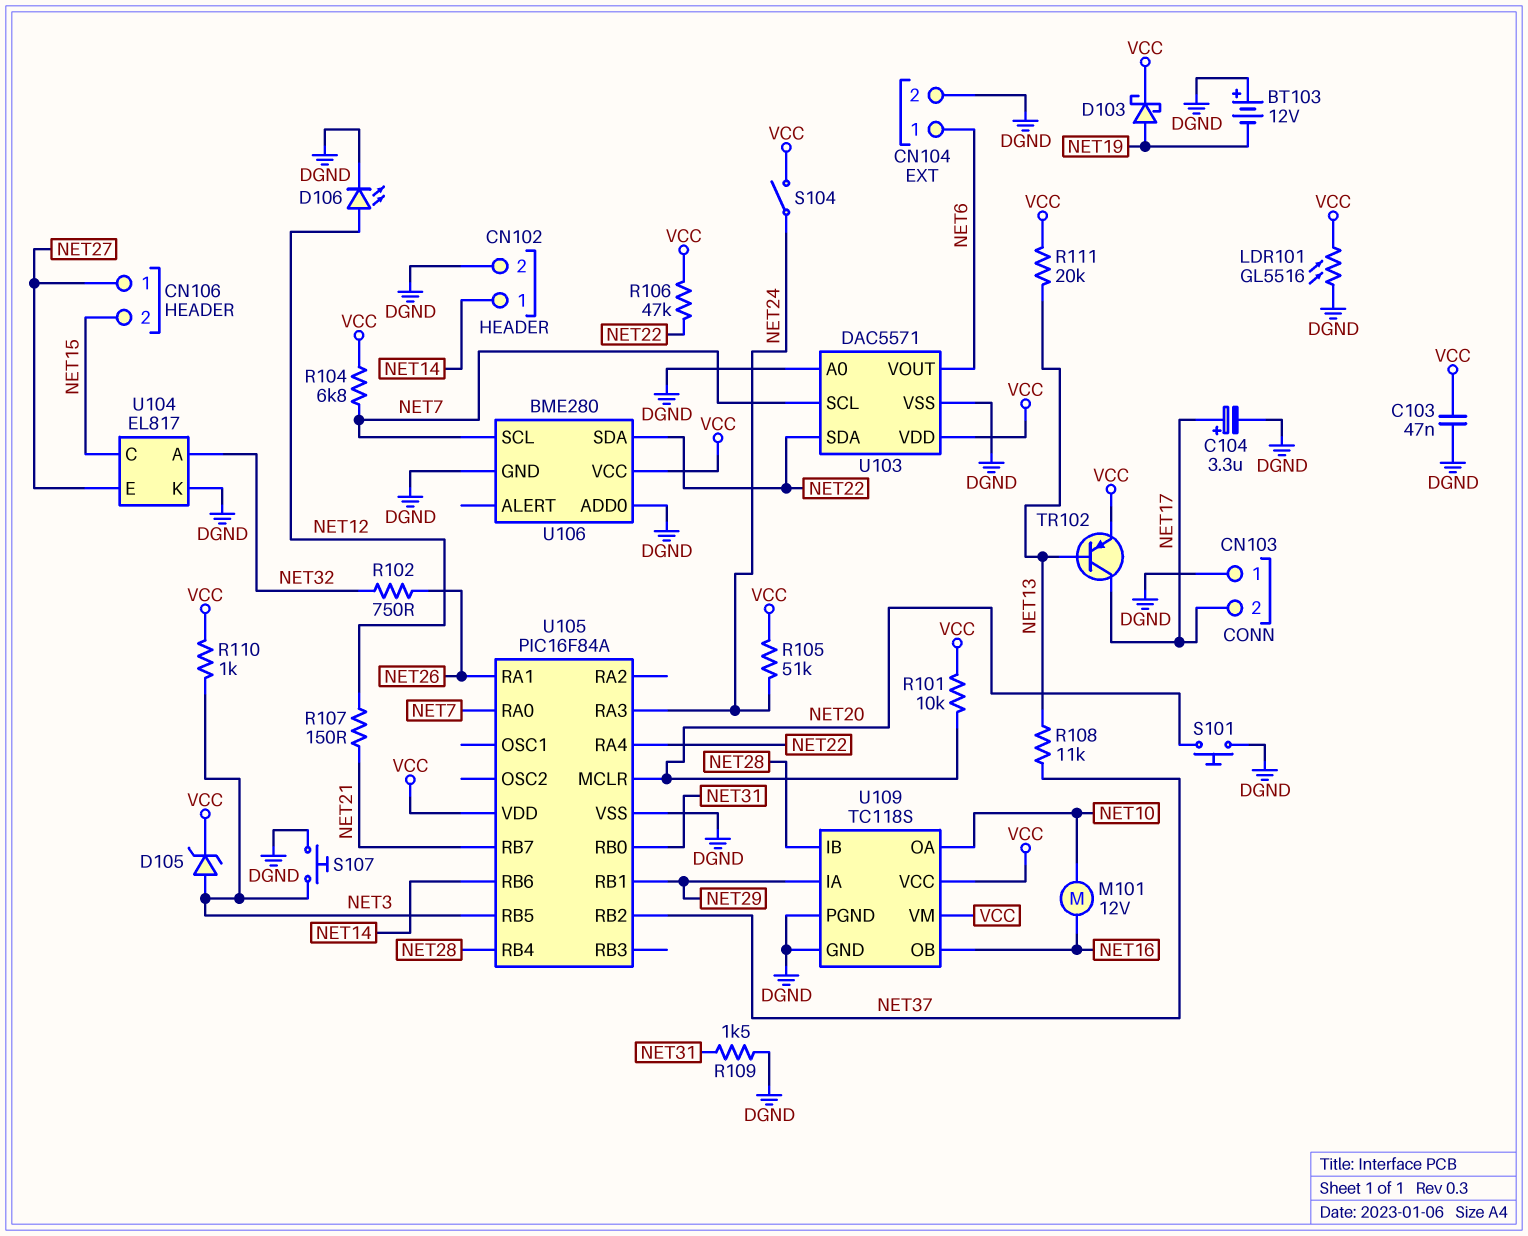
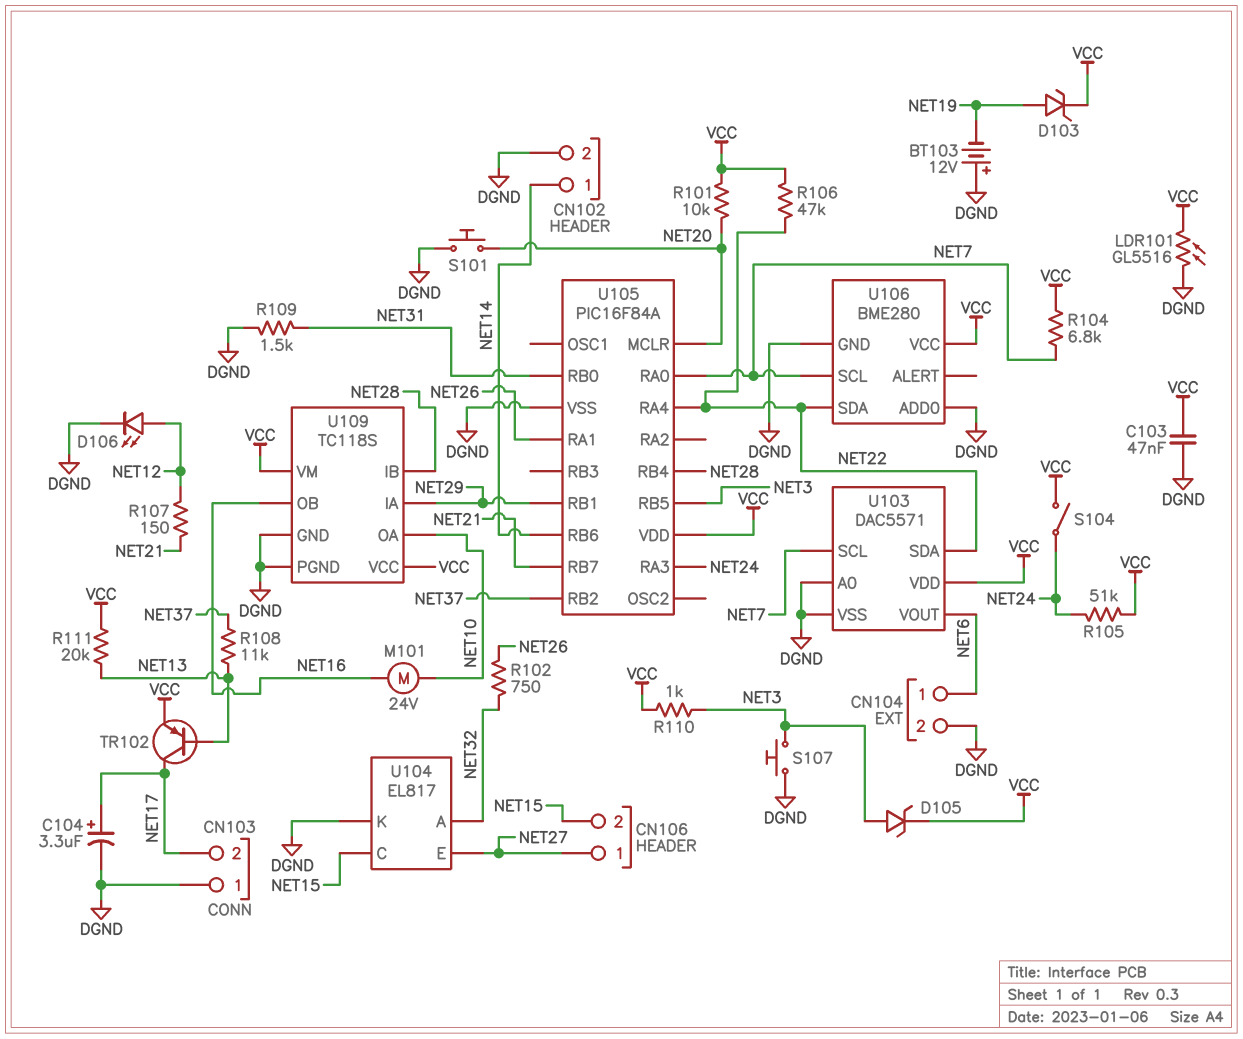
D103: schottky (A NET19, K VCC) -> zener (A NET19, K VCC)
M101: motor 12V (NET10, NET16) -> motor 24V (NET10, NET16)

